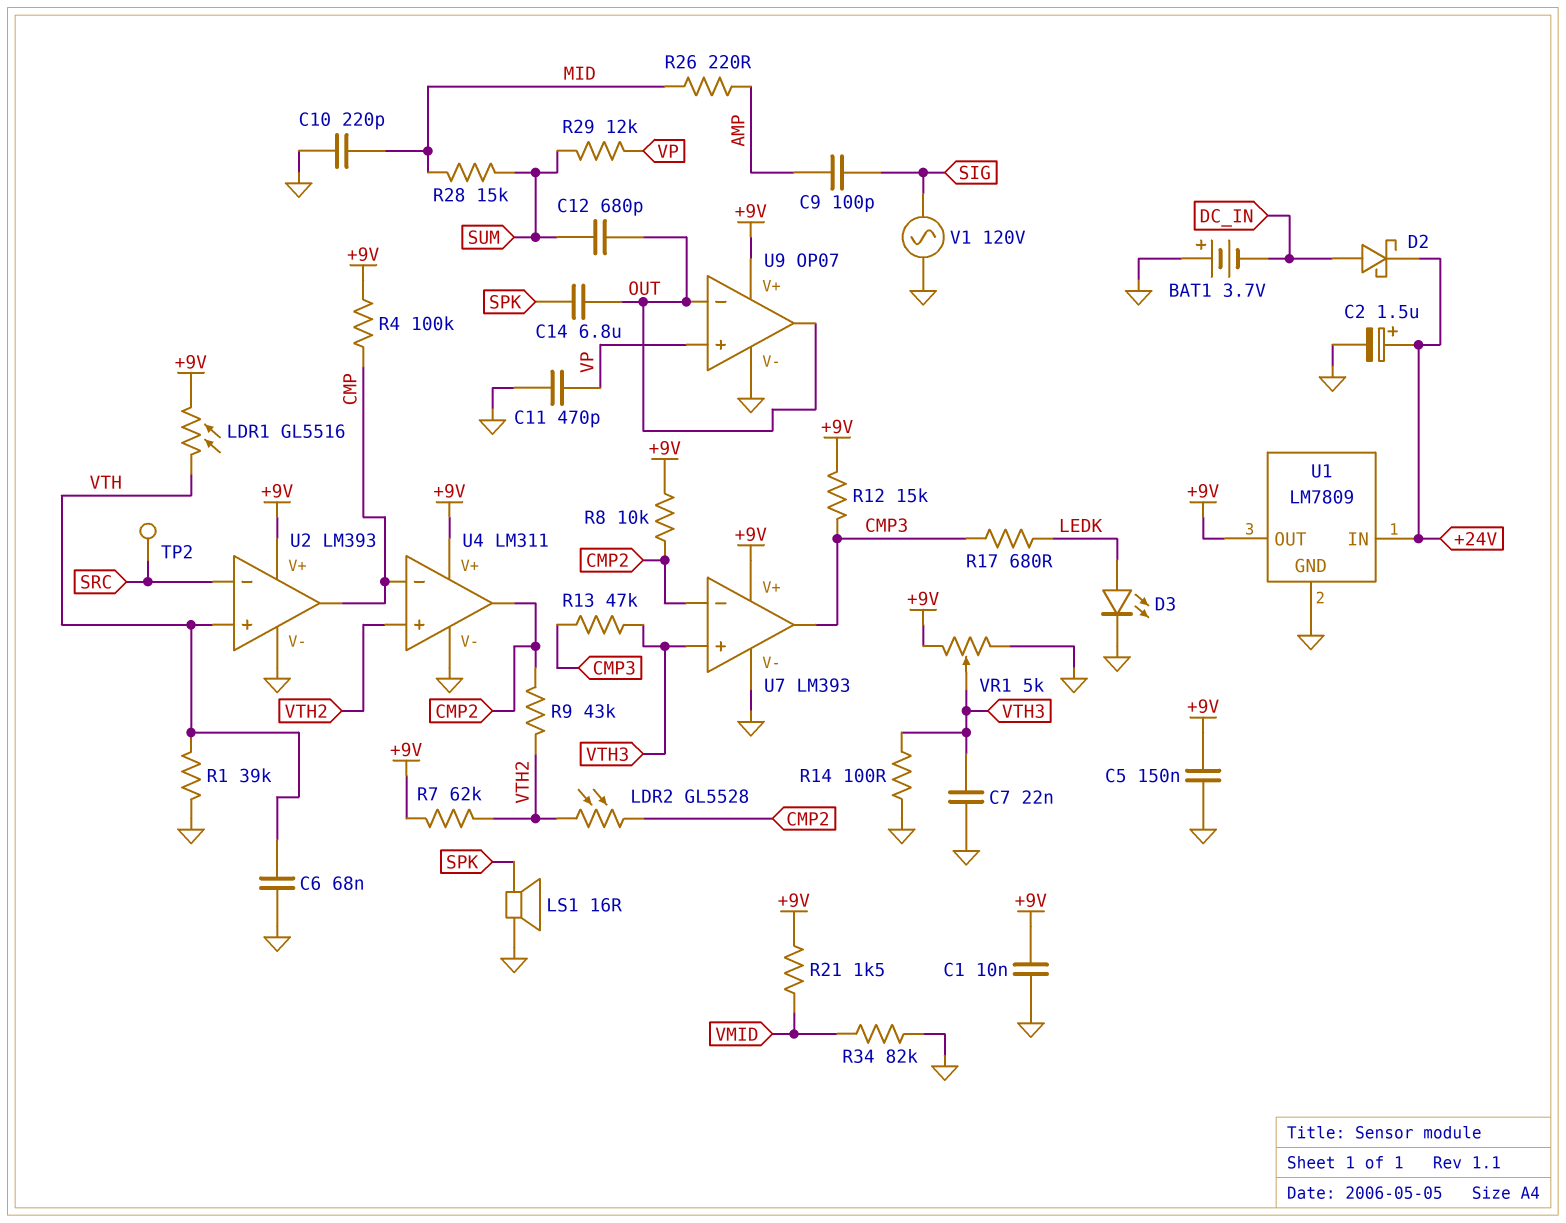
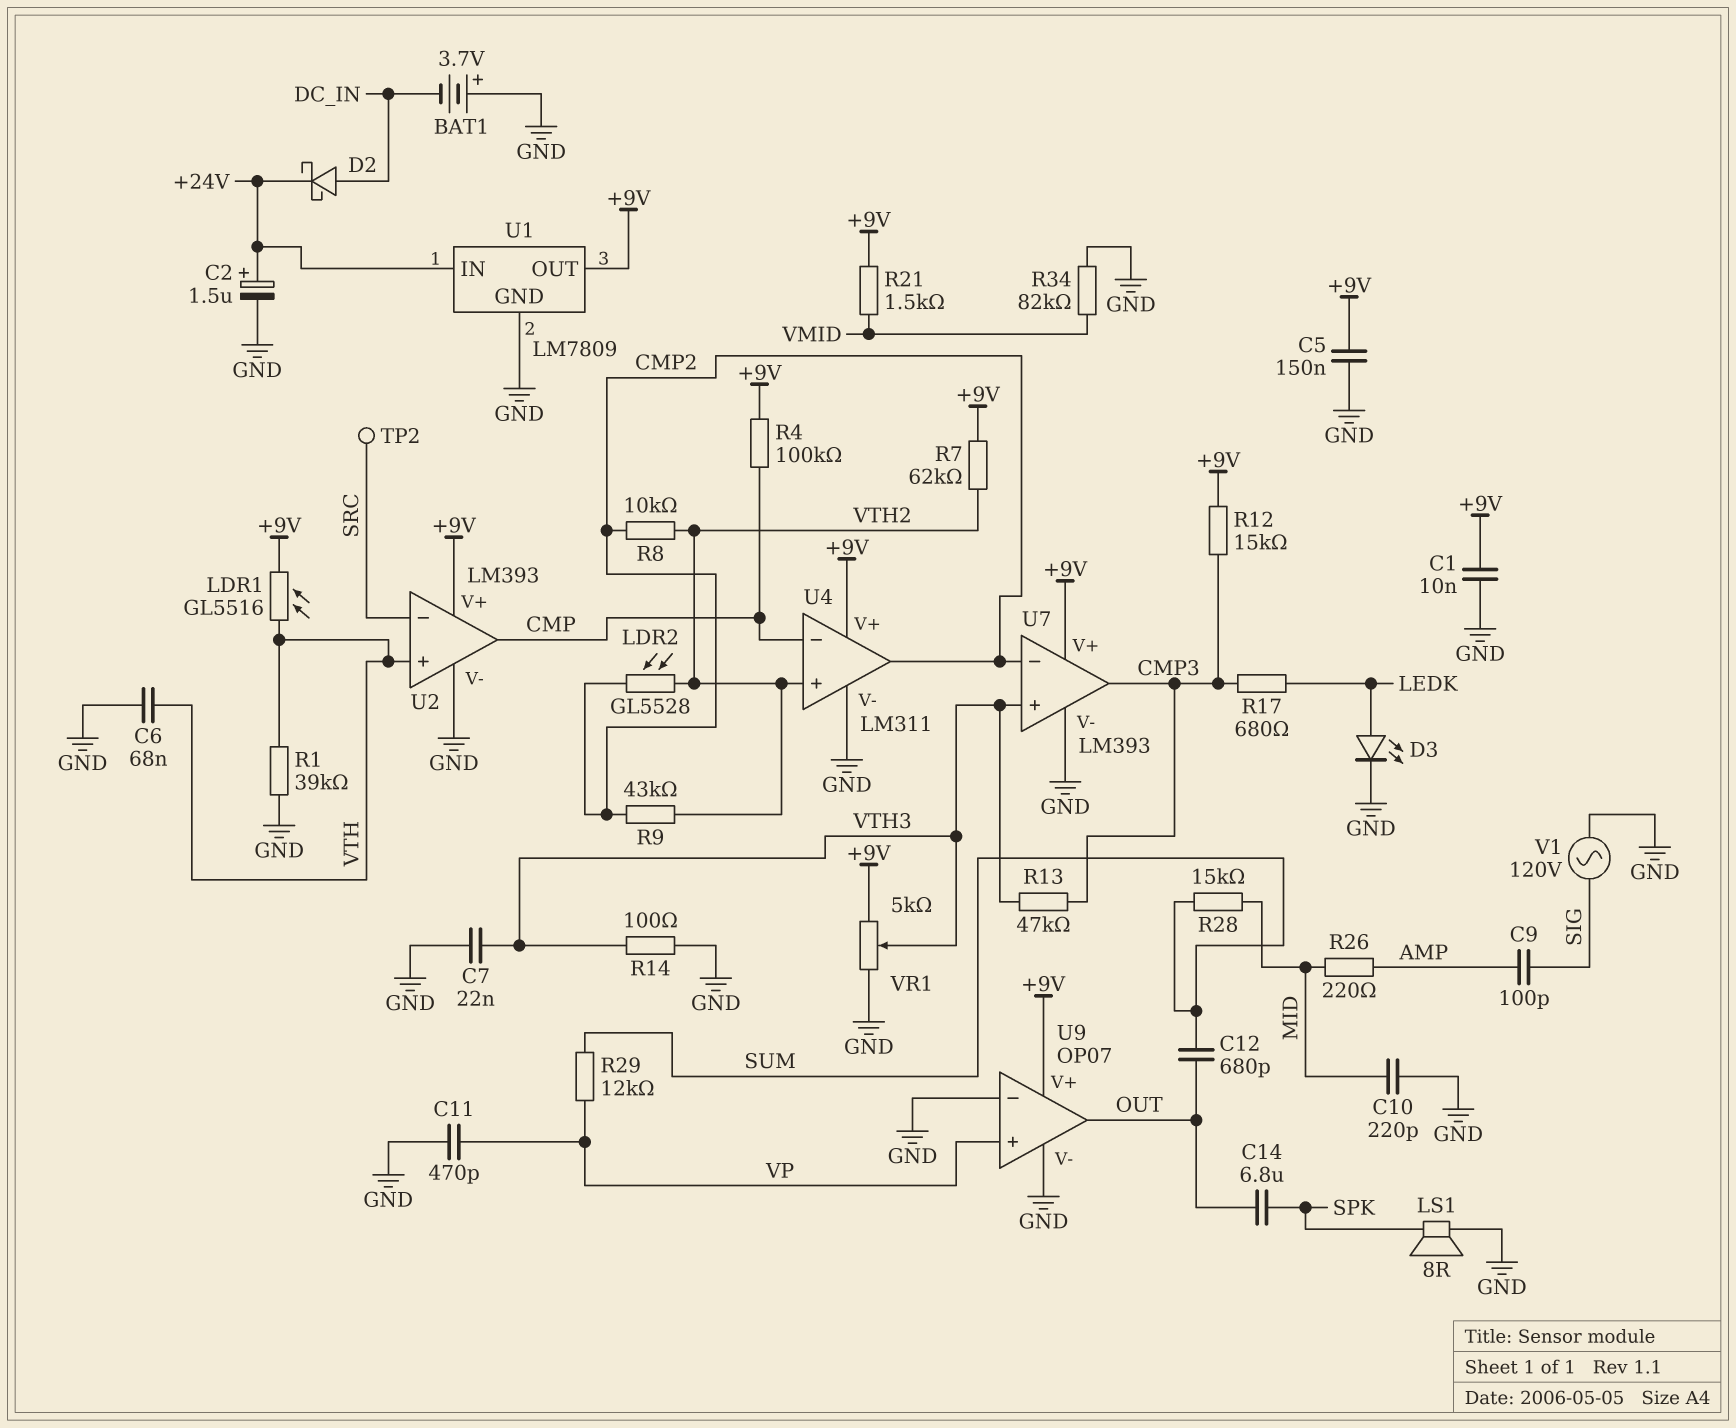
LS1: speaker 16R (GND, SPK) -> speaker 8R (GND, SPK)
R8: 10k (+9V, CMP2) -> 10k (CMP2, VTH2)
U9 pin in-: OUT -> GND

